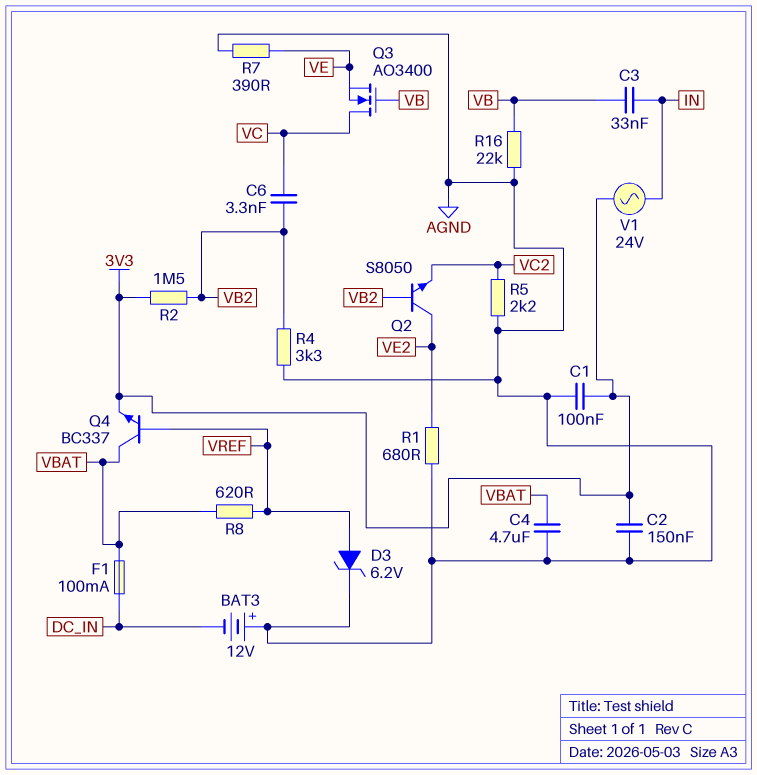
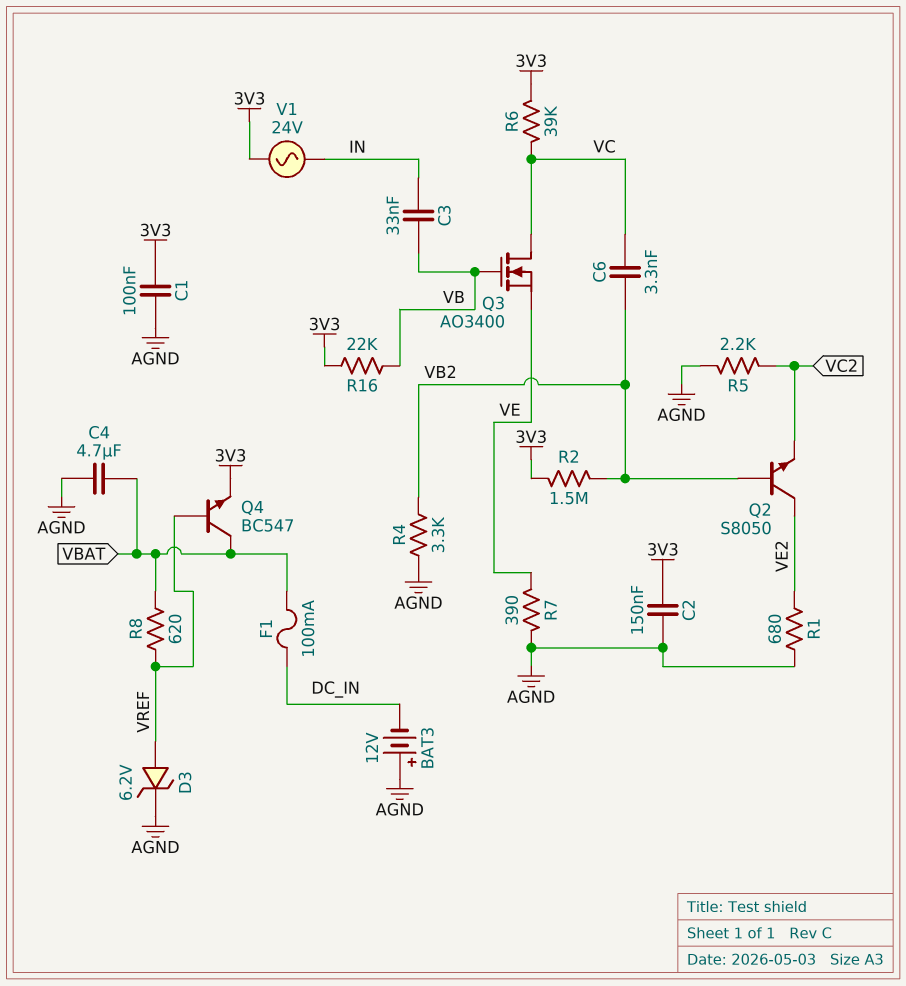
Q4: NPN BC337 (B VREF, C VBAT, E 3V3) -> NPN BC547 (B VREF, C VBAT, E 3V3)
R6: none -> 39k (3V3, VC)
R16: 22k (AGND, VB) -> 22k (3V3, VB)

